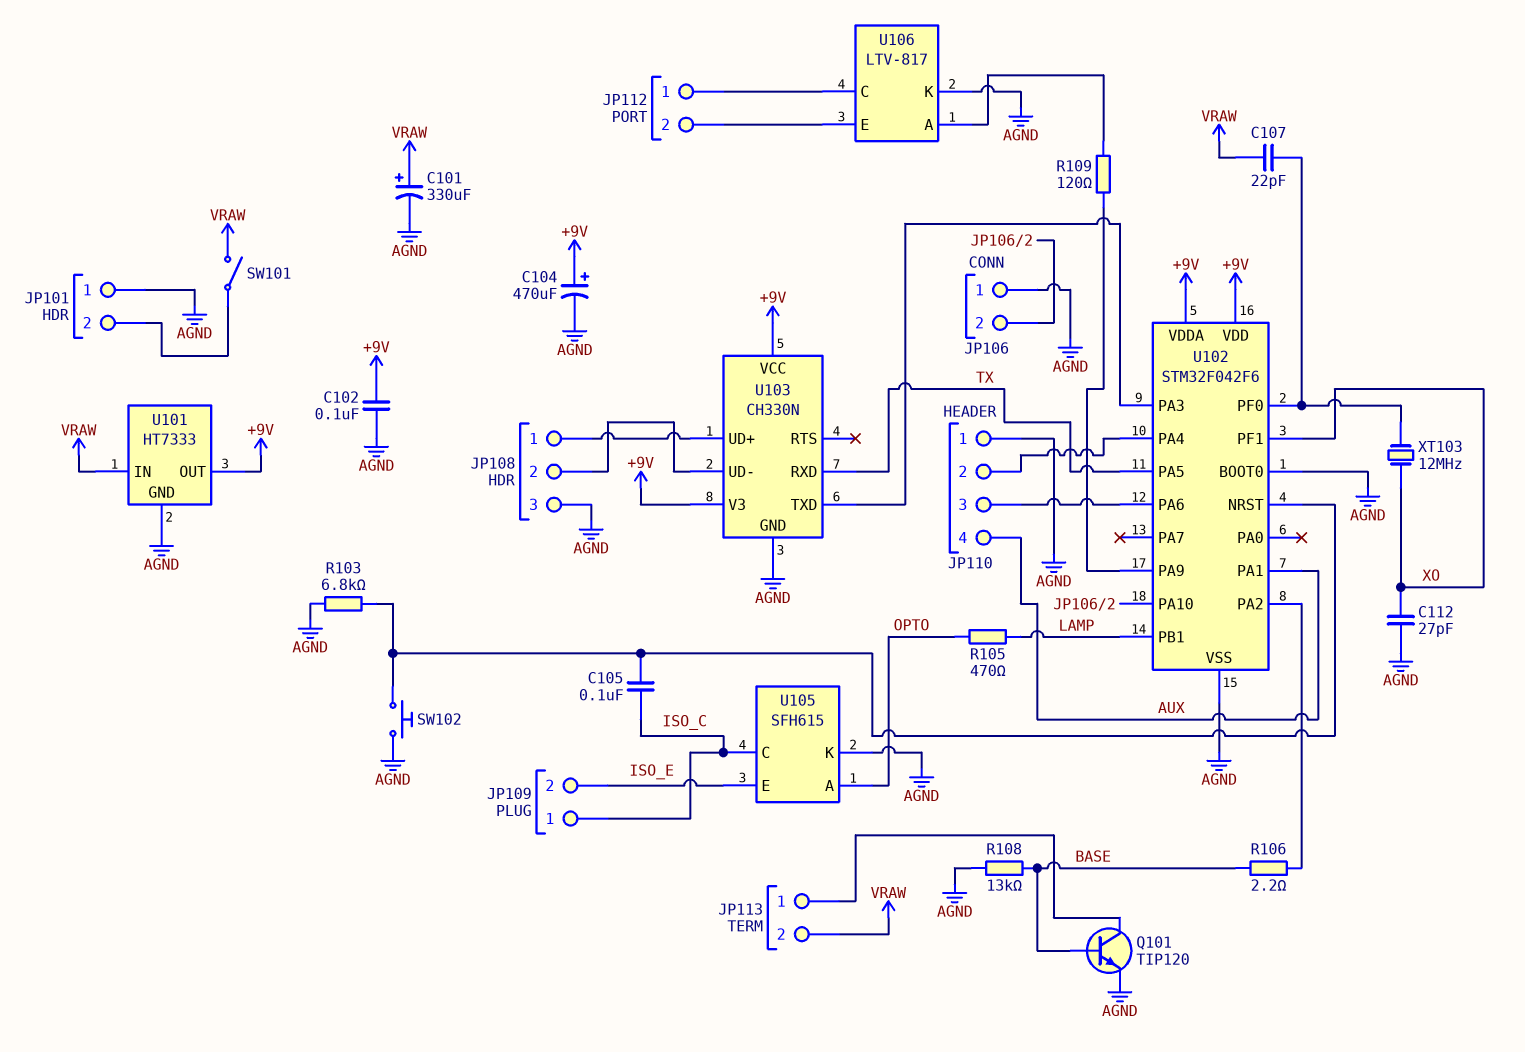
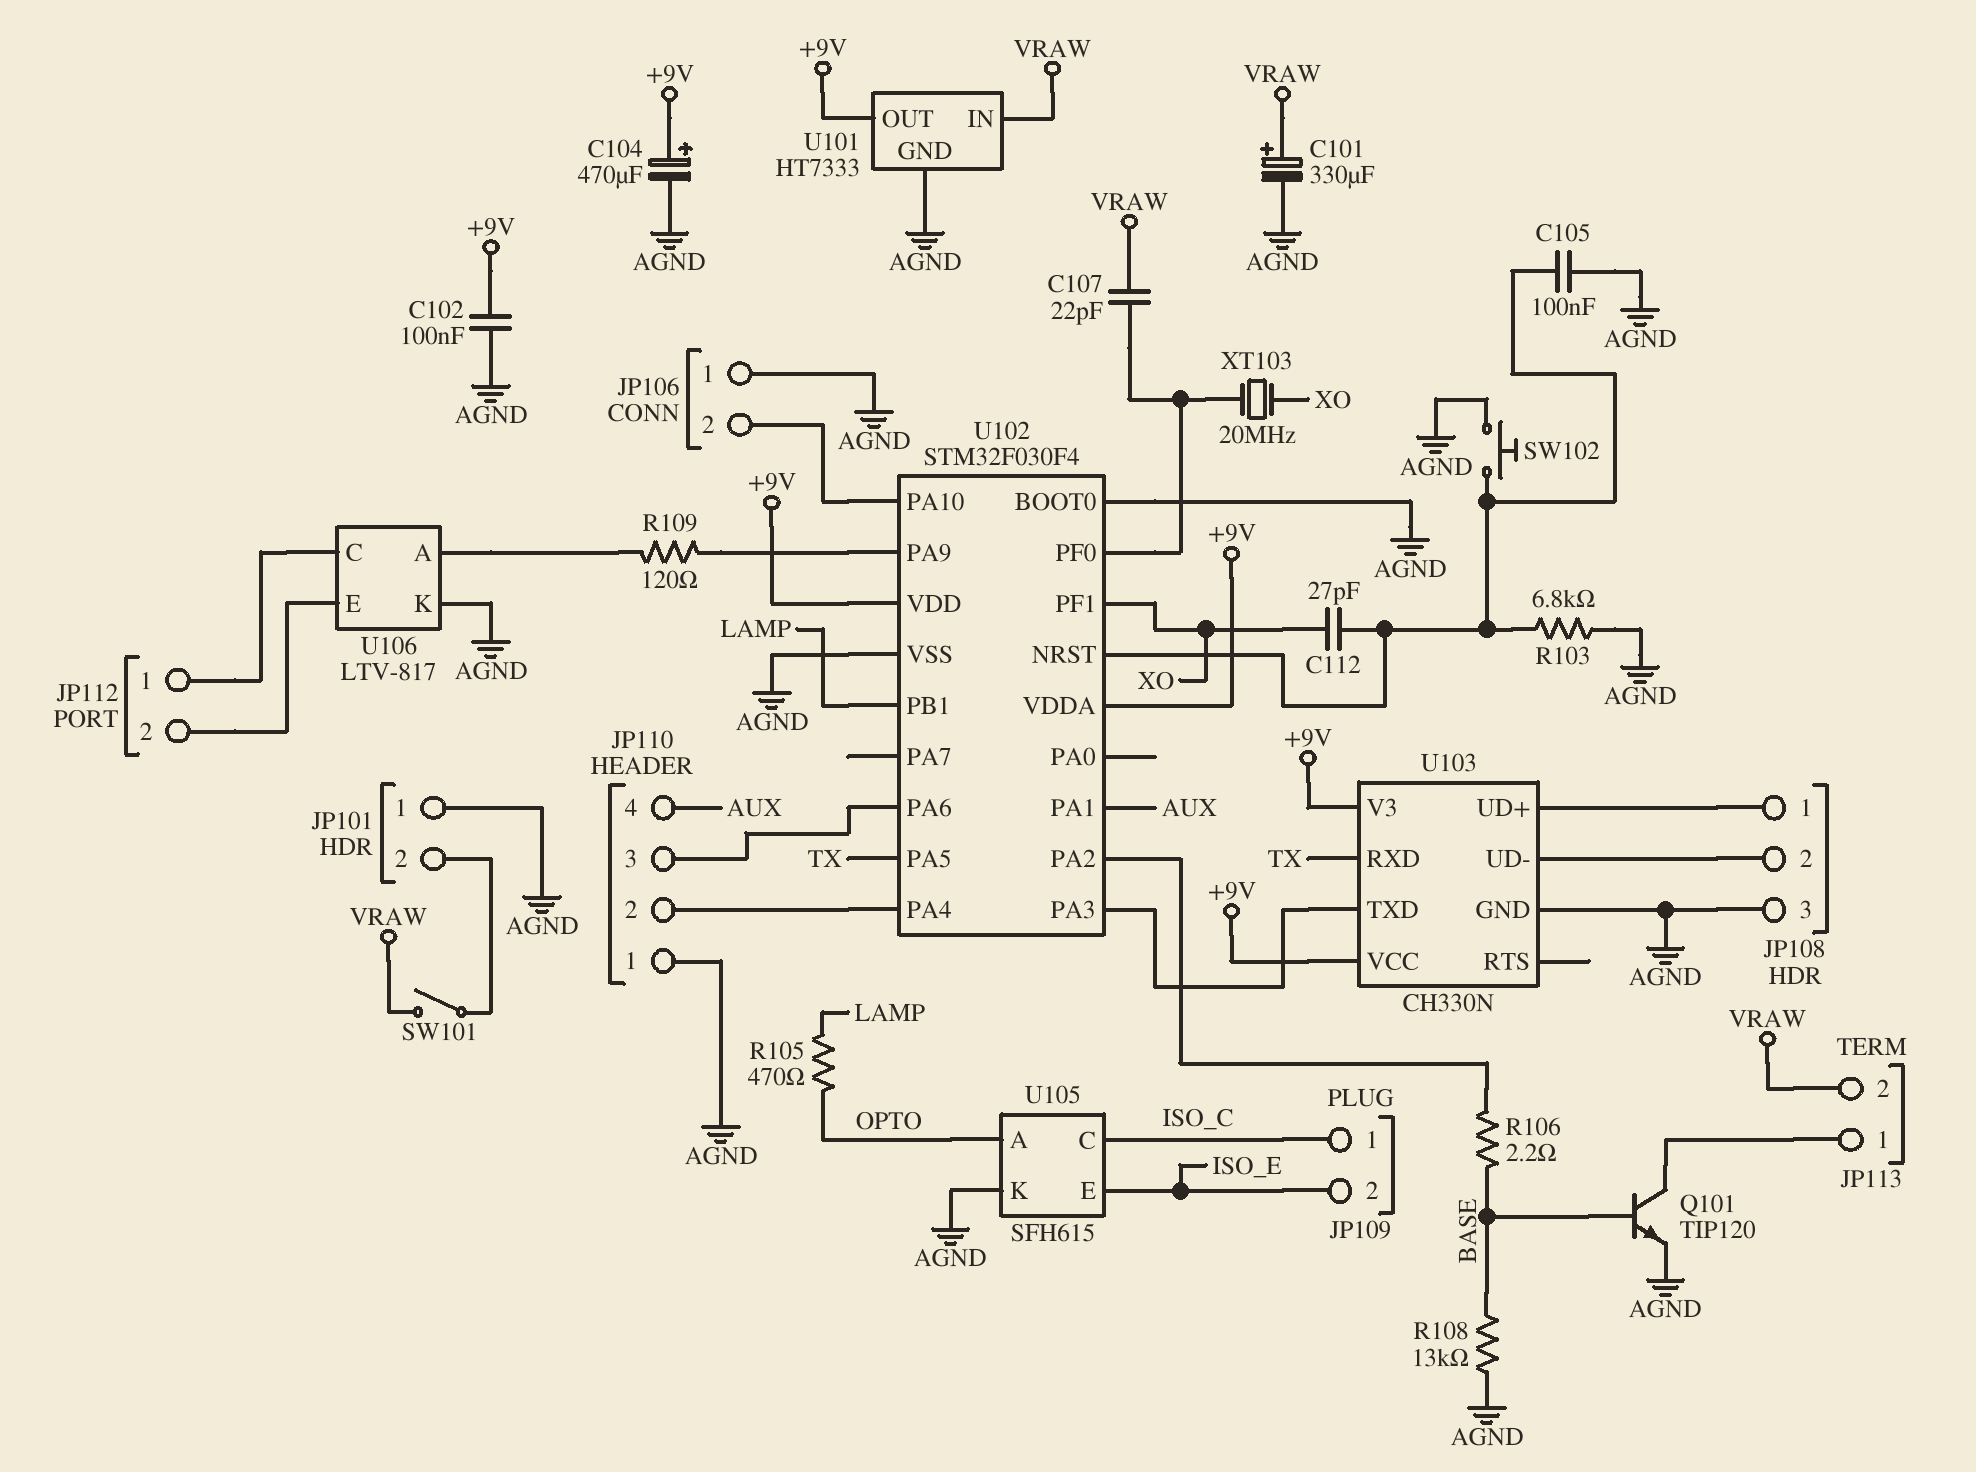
C105: 100nF (ISO_C, U102/NRST) -> 100nF (AGND, U102/NRST)
C112: 27pF (AGND, XO) -> 27pF (U102/NRST, XO)
U102: STM32F042F6 -> STM32F030F4
XT103: 12MHz (U102/PF0, XO) -> 20MHz (U102/PF0, XO)

